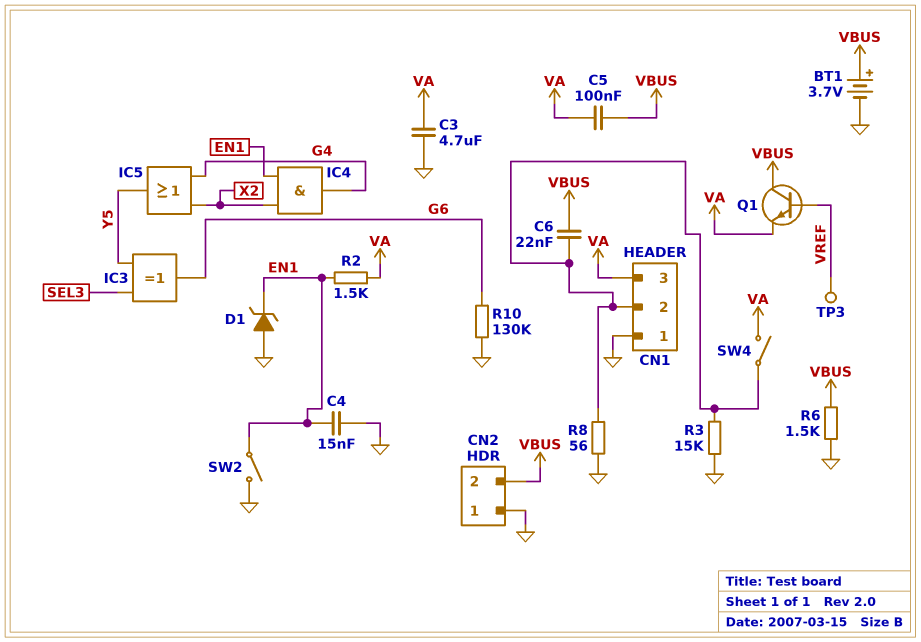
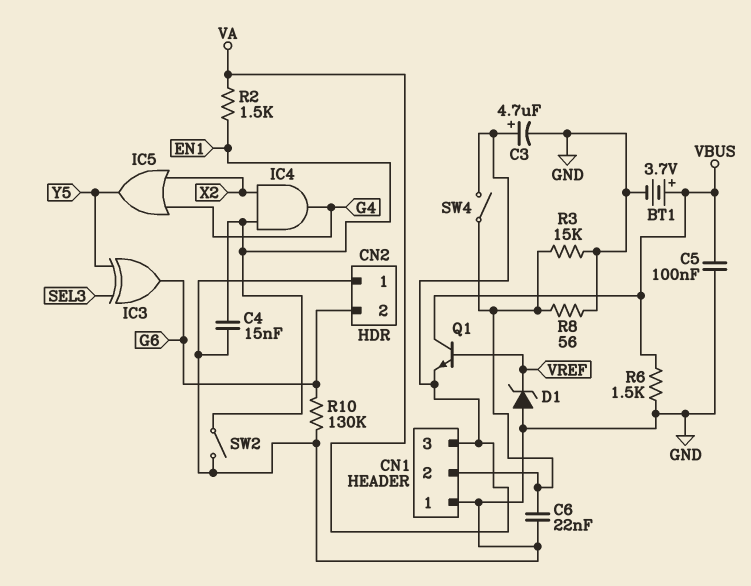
C3: 4.7uF (GND, VA) -> 4.7uF (plus VA, minus GND)
C5: 100nF (VA, VBUS) -> 100nF (GND, VBUS)
C6: 22nF (CN1/2, VBUS) -> 22nF (CN1/2, GND)
CN2 pin 2: VBUS -> G6
D1: zener (A GND, K EN1) -> zener (A GND, K VREF)
TP3: test point (VREF) -> none

